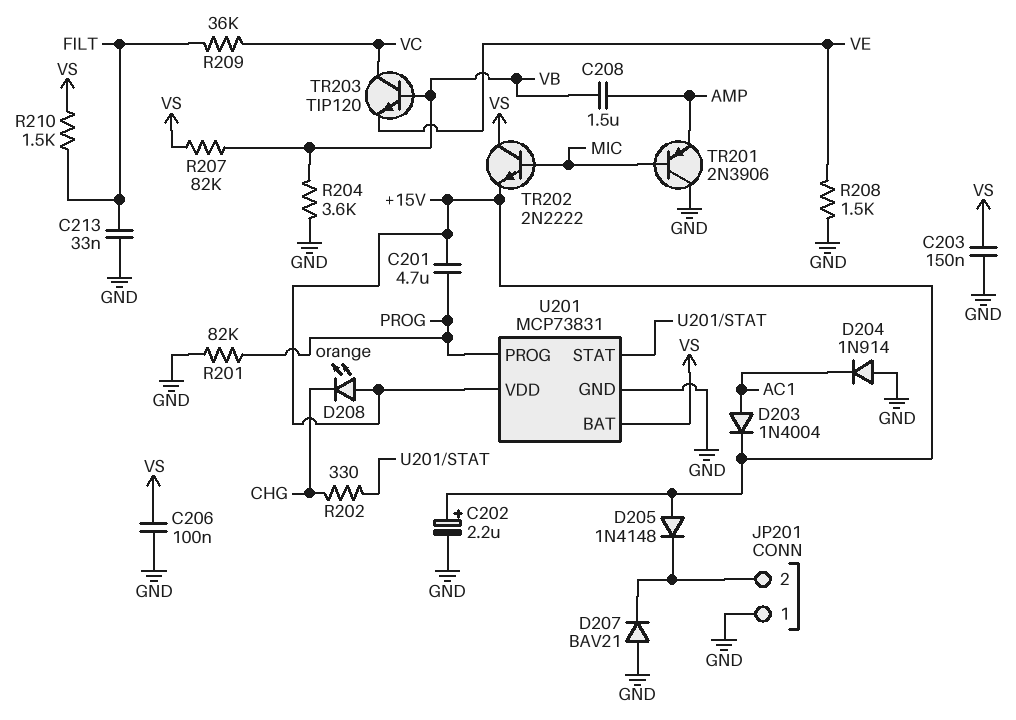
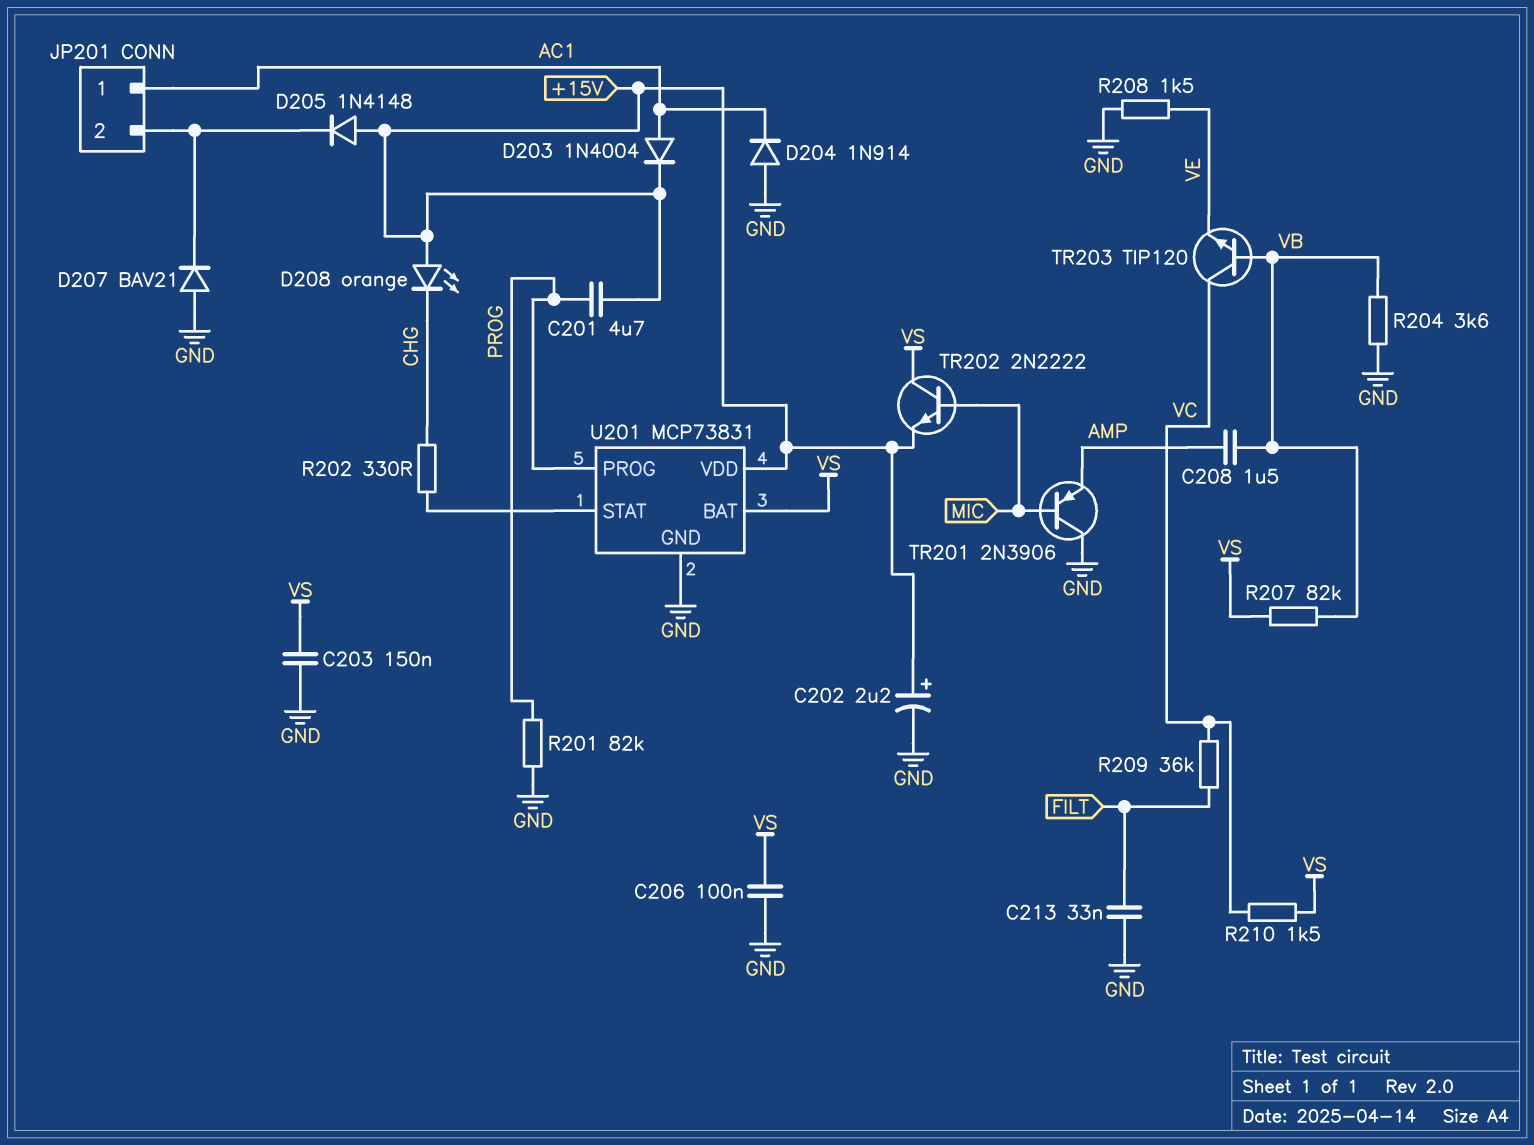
JP201 pin 1: GND -> AC1
R210: 1.5k (FILT, VS) -> 1.5k (VC, VS)

